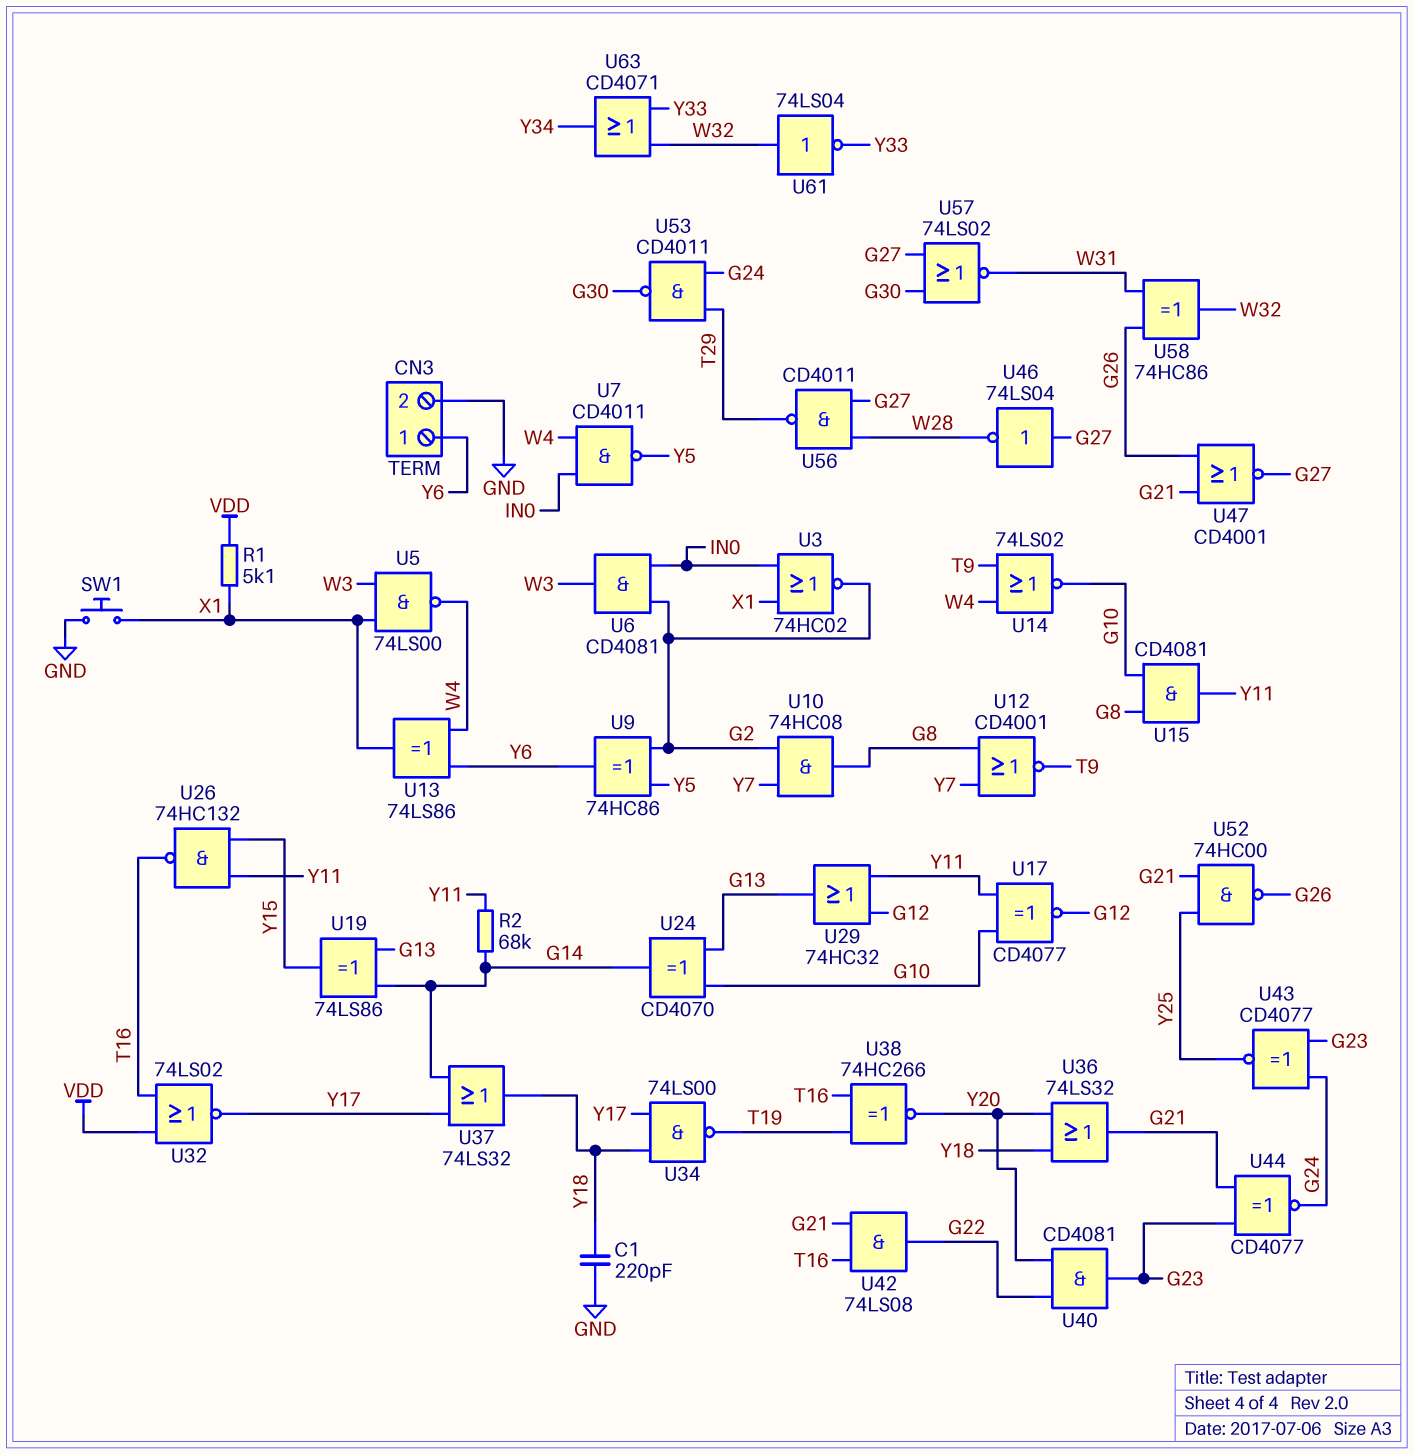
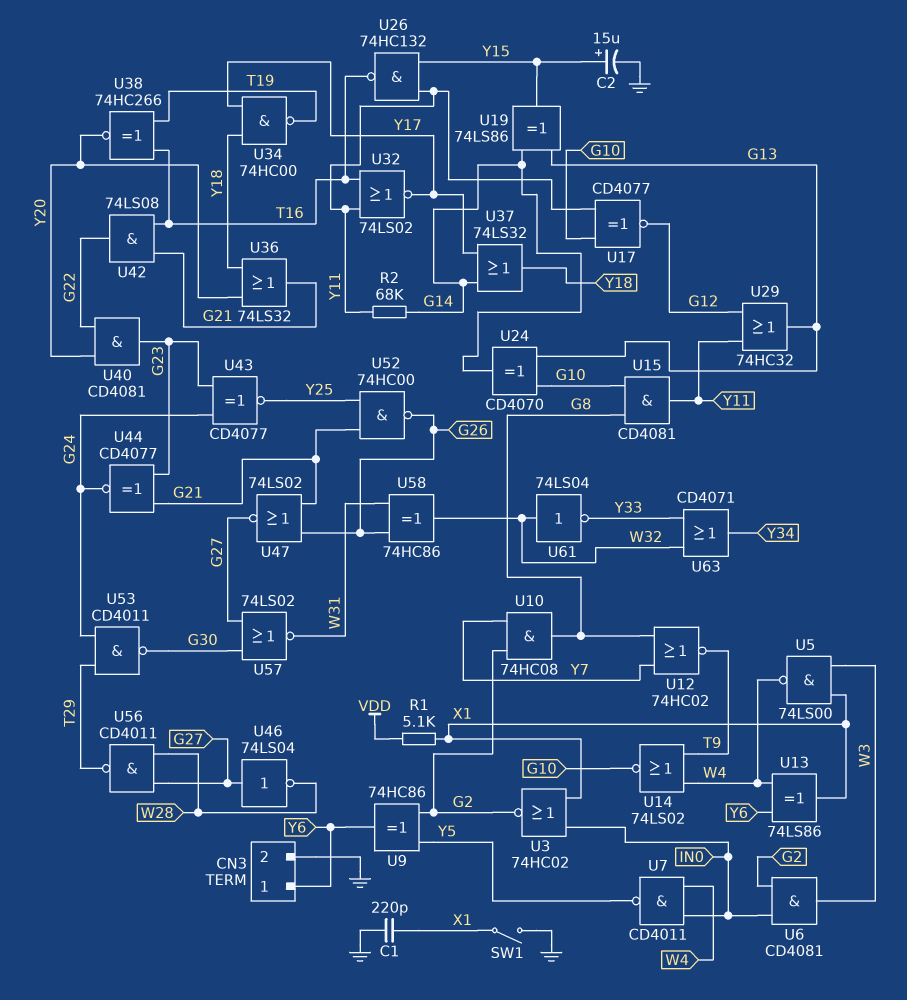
C1: 220pF (GND, Y18) -> 220pF (GND, X1)
C2: none -> 15uF (plus Y15, minus GND)
SW1: button (GND, X1) -> switch (GND, X1)
U12: NOR CD4001 (in G8, in Y7, out T9) -> NOR 74HC02 (in G8, in Y7, out T9)
U32: NOR 74LS02 (in T16, in VDD, out Y17) -> NOR 74LS02 (in T16, in Y11, out Y17)
U34: NAND 74LS00 (in Y17, in Y18, out T19) -> NAND 74HC00 (in Y17, in Y18, out T19)
U47: NOR CD4001 (in G21, in G26, out G27) -> NOR 74LS02 (in G21, in G26, out G27)

